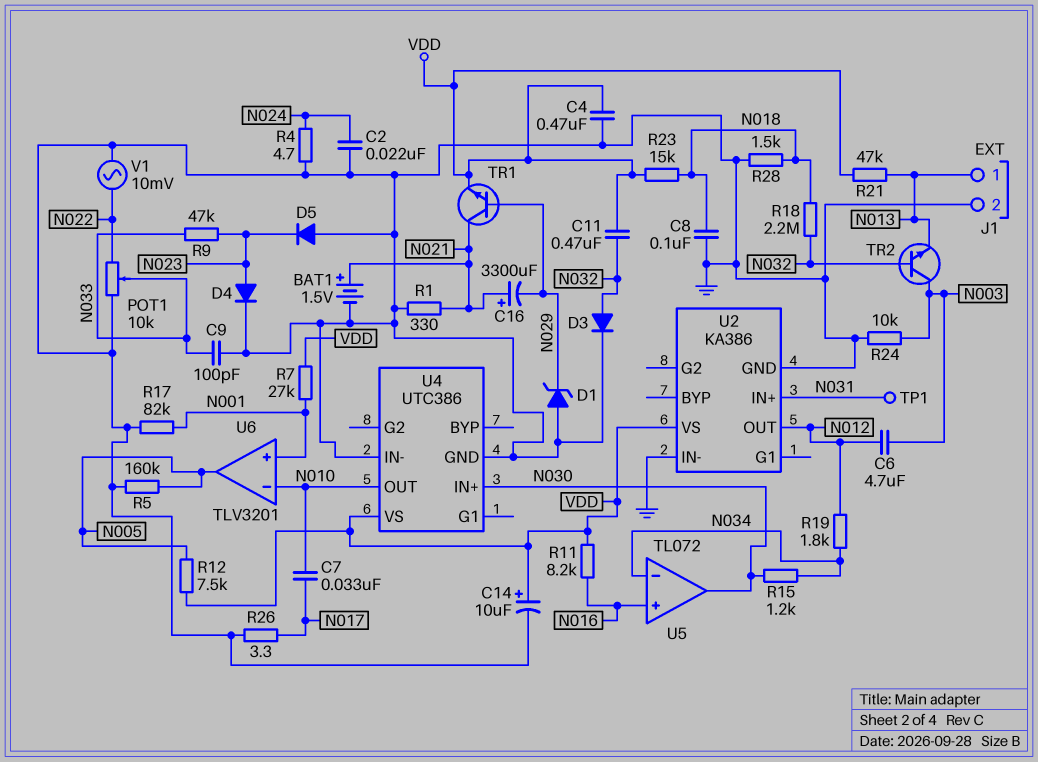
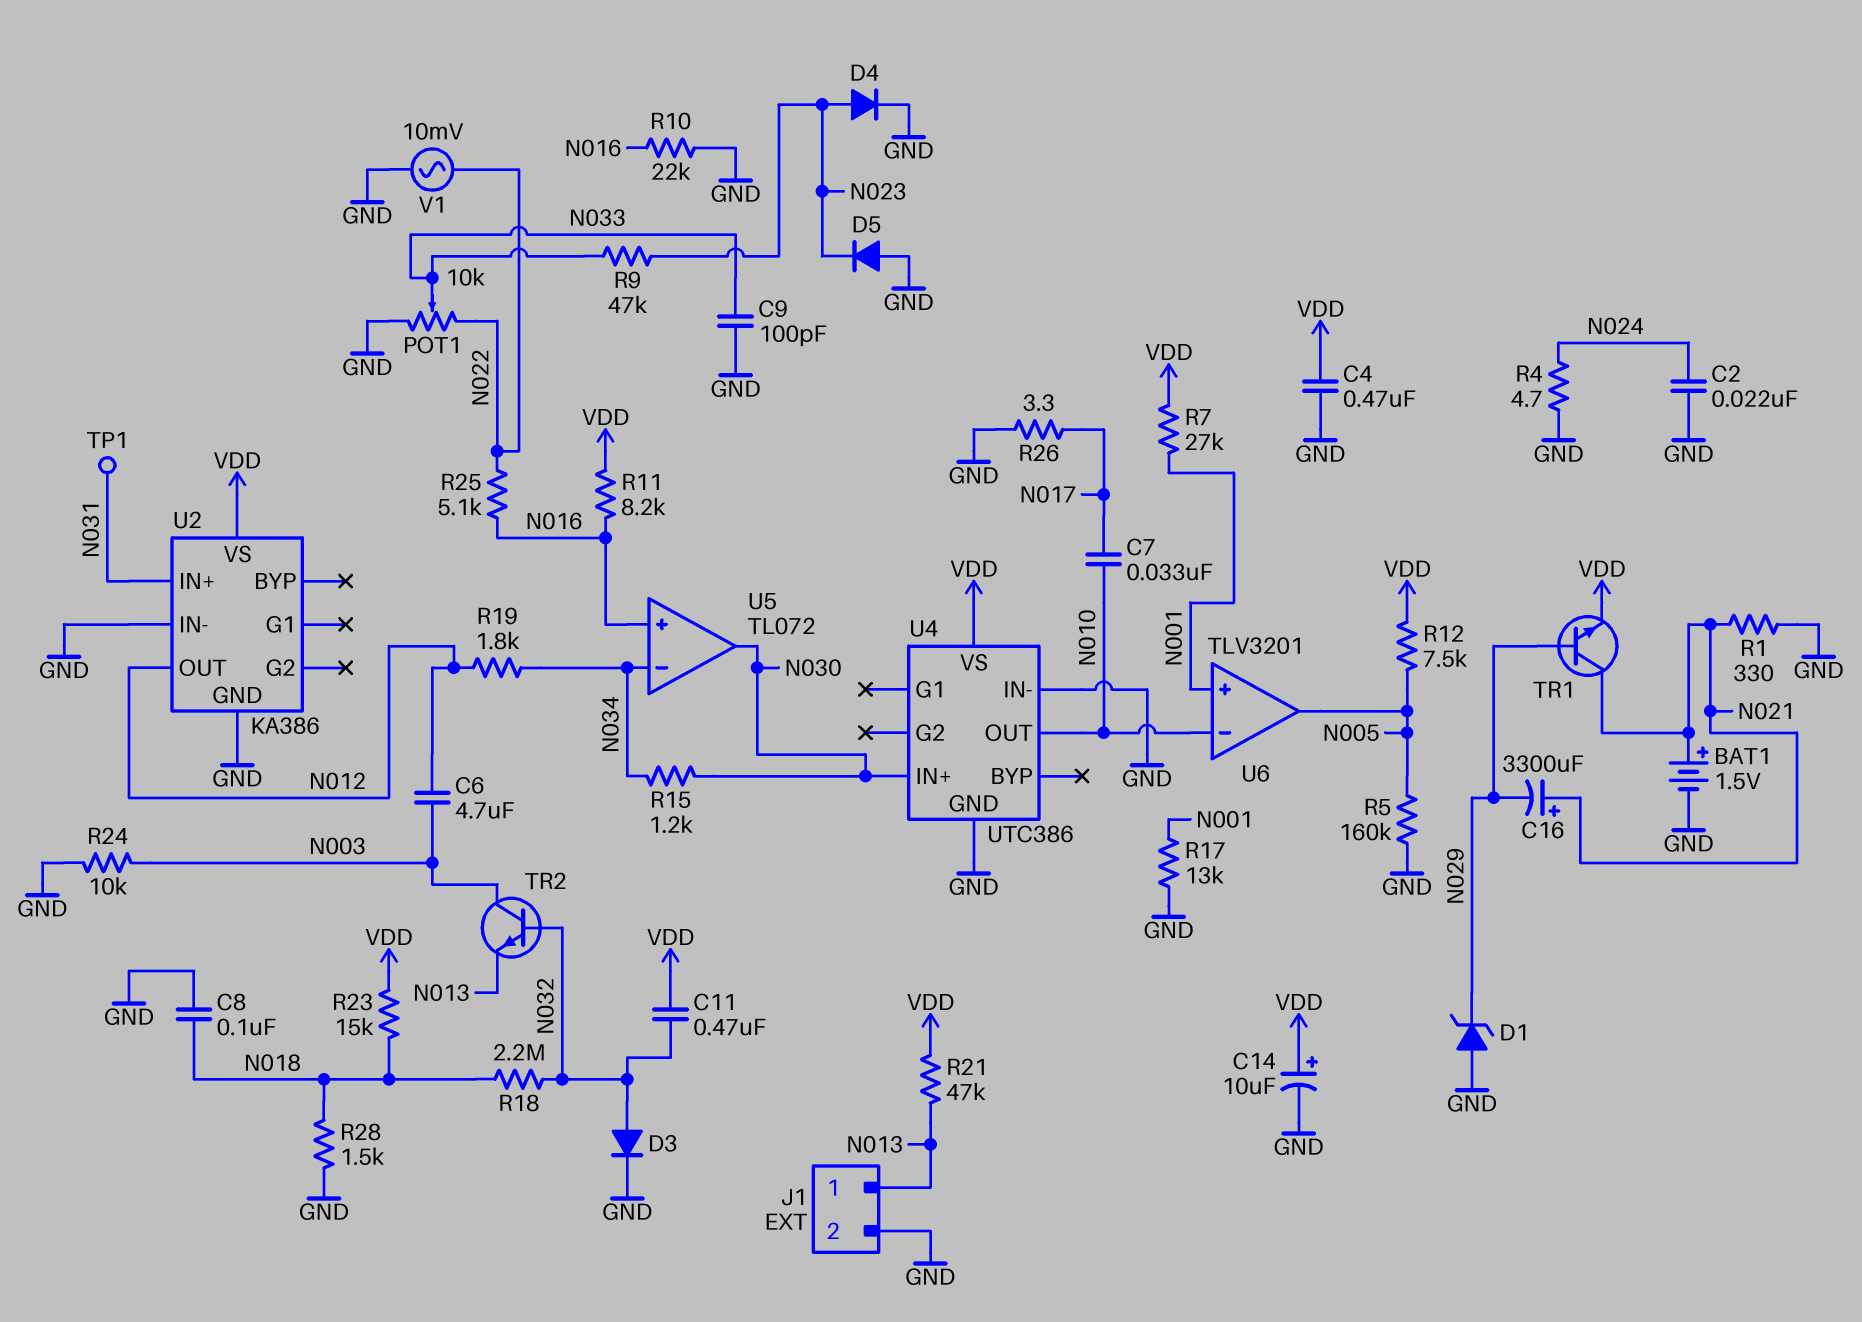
R10: none -> 22k (GND, N016)
R17: 82k (GND, N001) -> 13k (GND, N001)
R25: none -> 5.1k (N016, N022)

